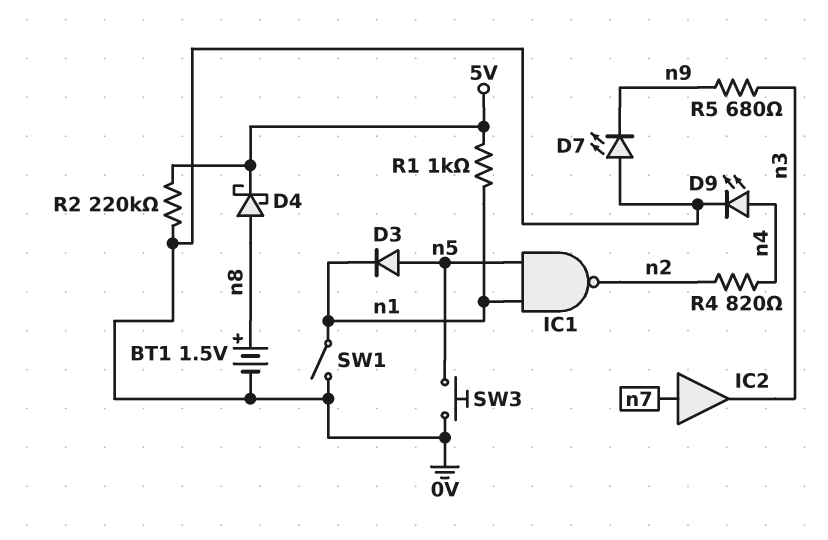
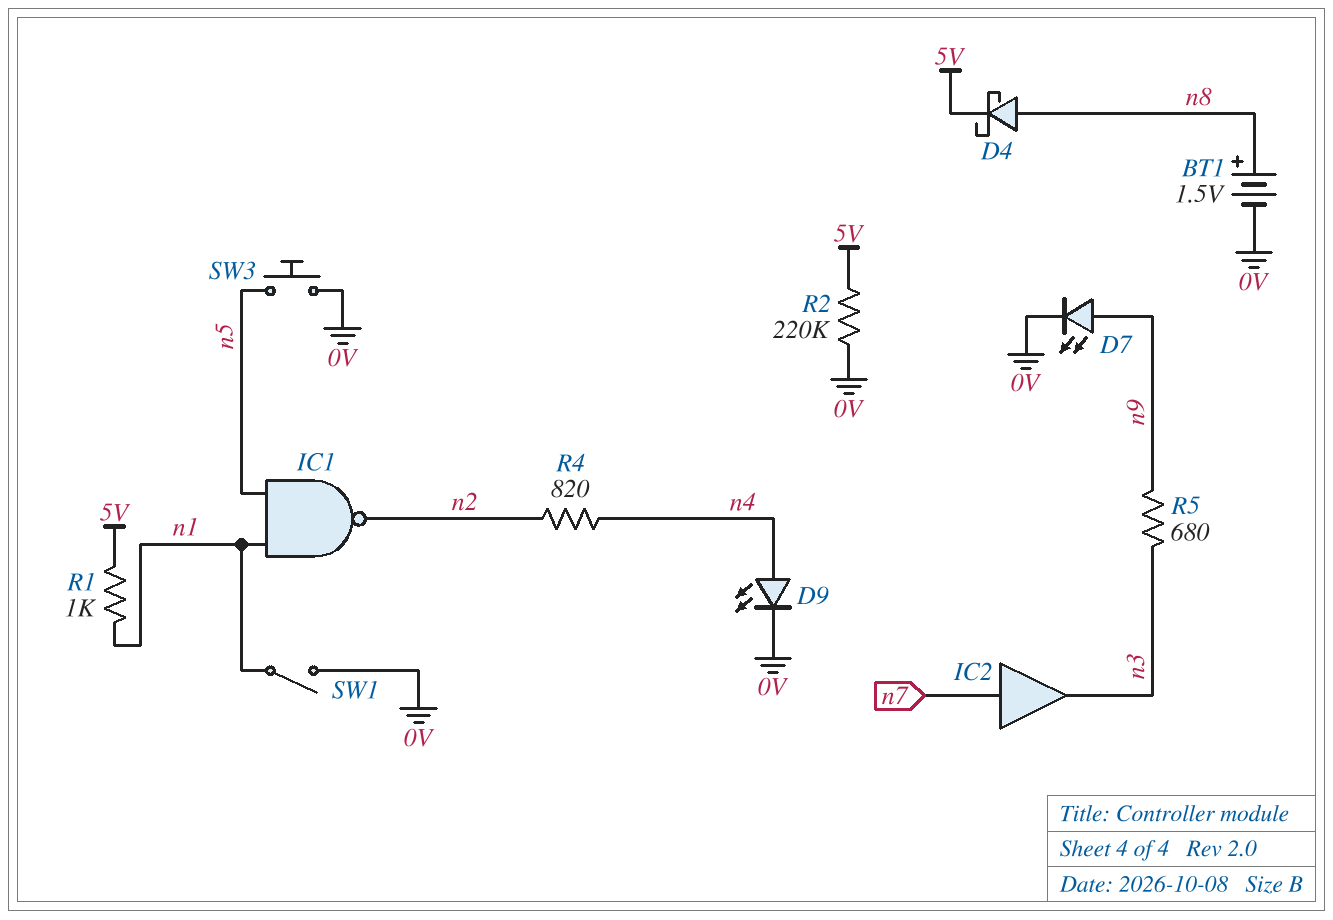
D3: diode (A n5, K n1) -> none
D7: LED (A 0V, K n9) -> LED (A n9, K 0V)

